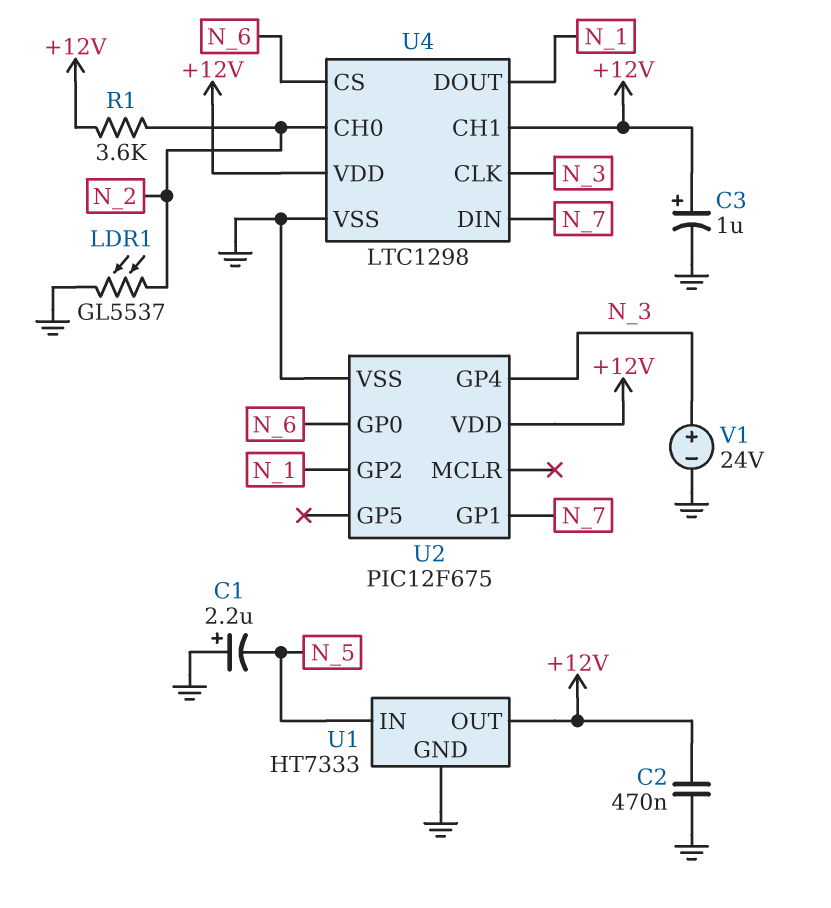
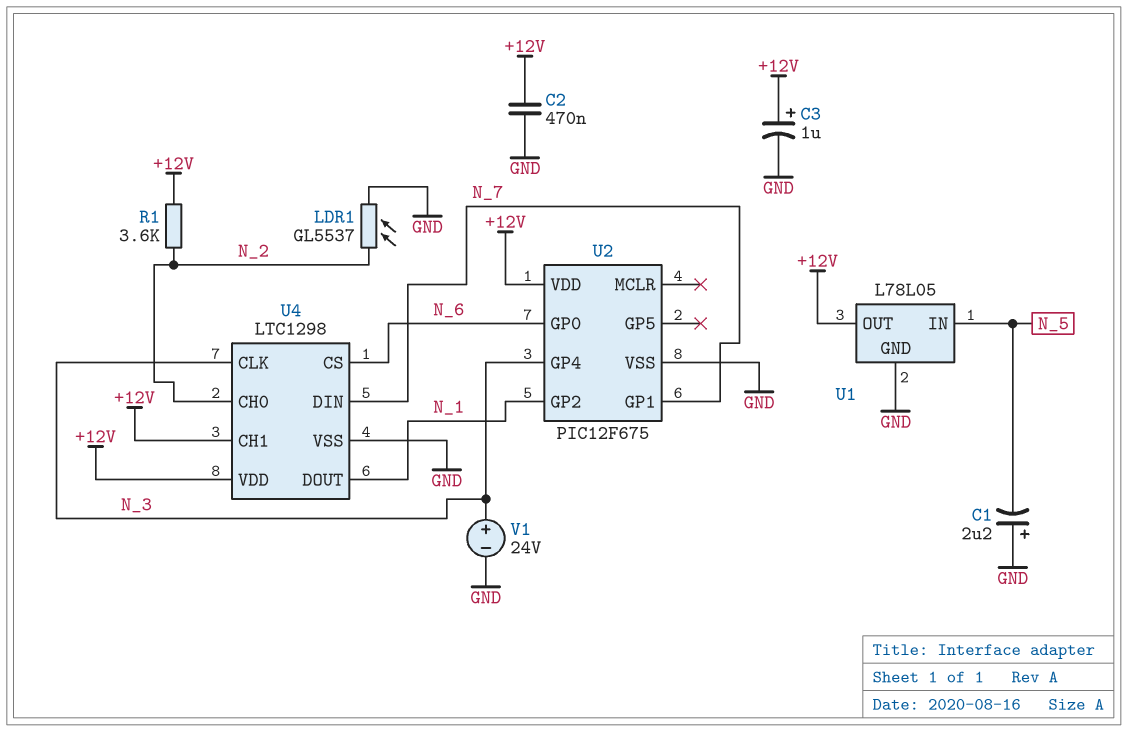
U1: HT7333 -> L78L05

